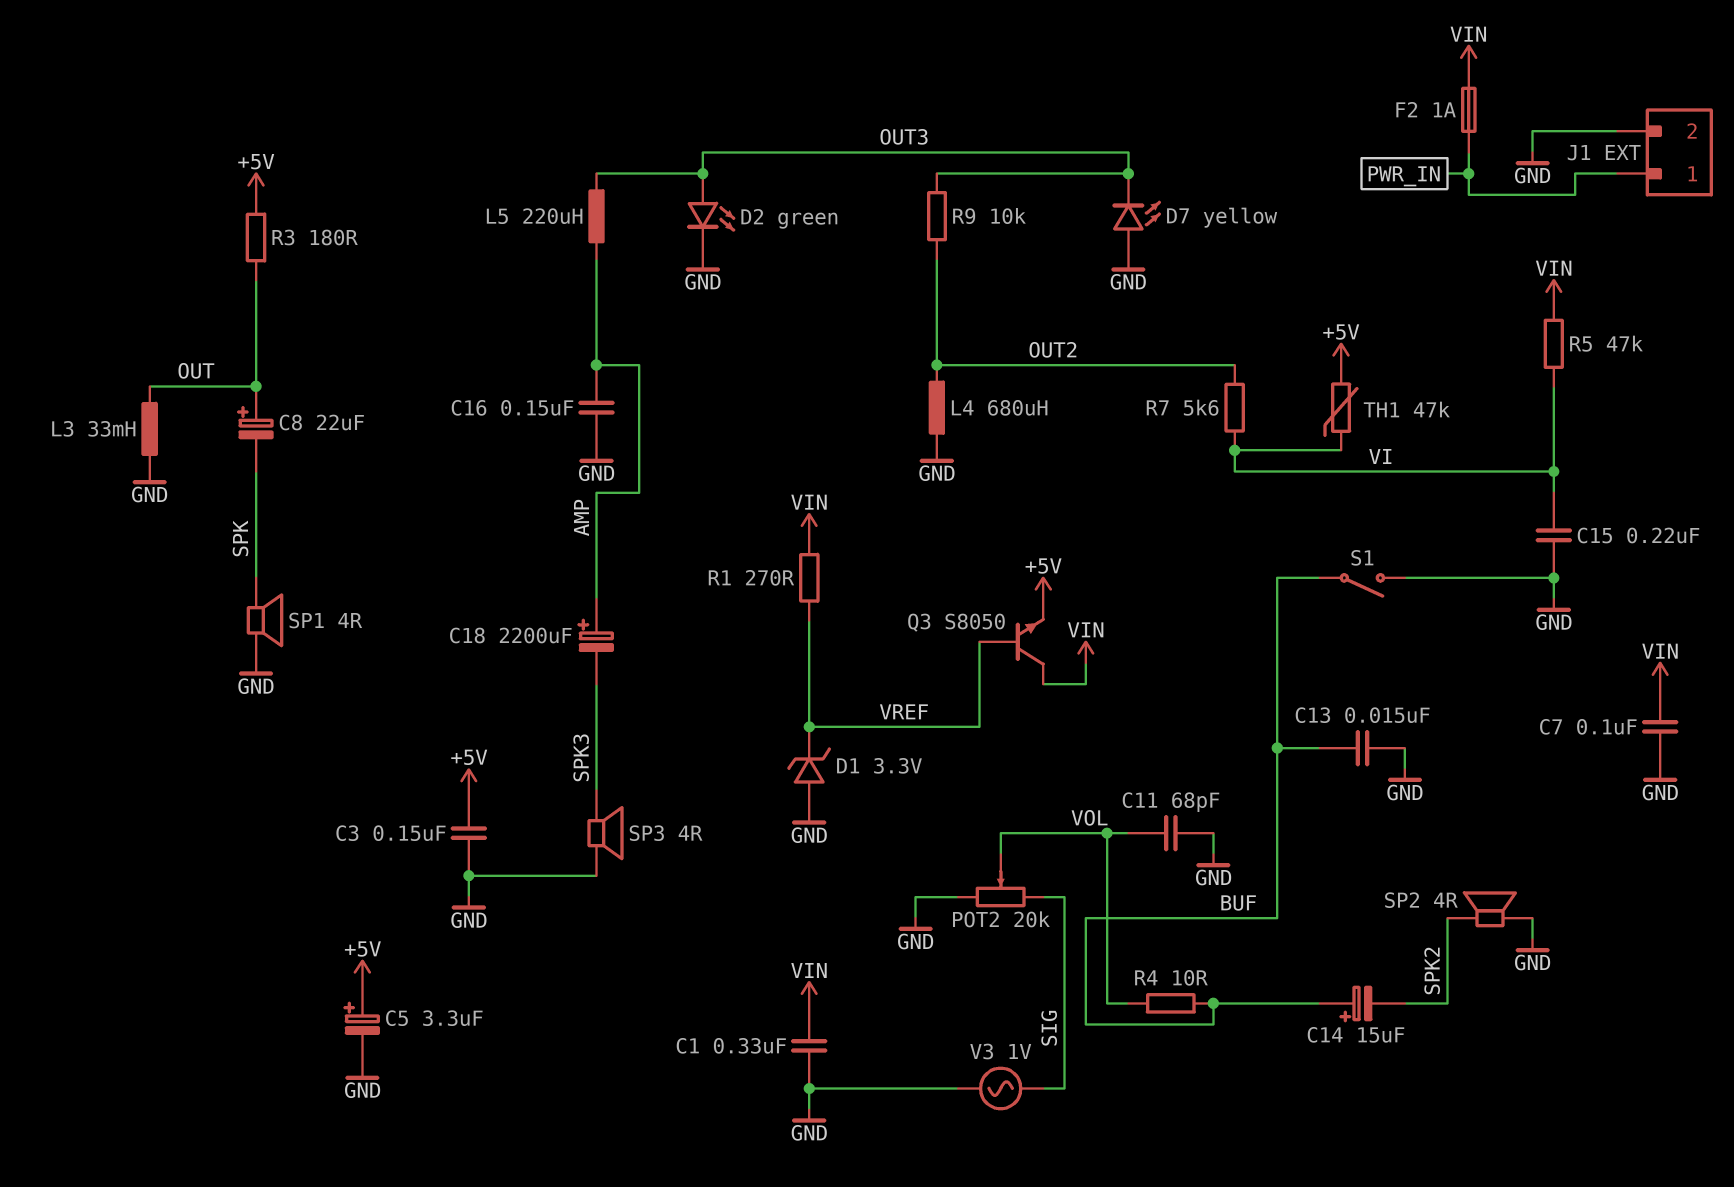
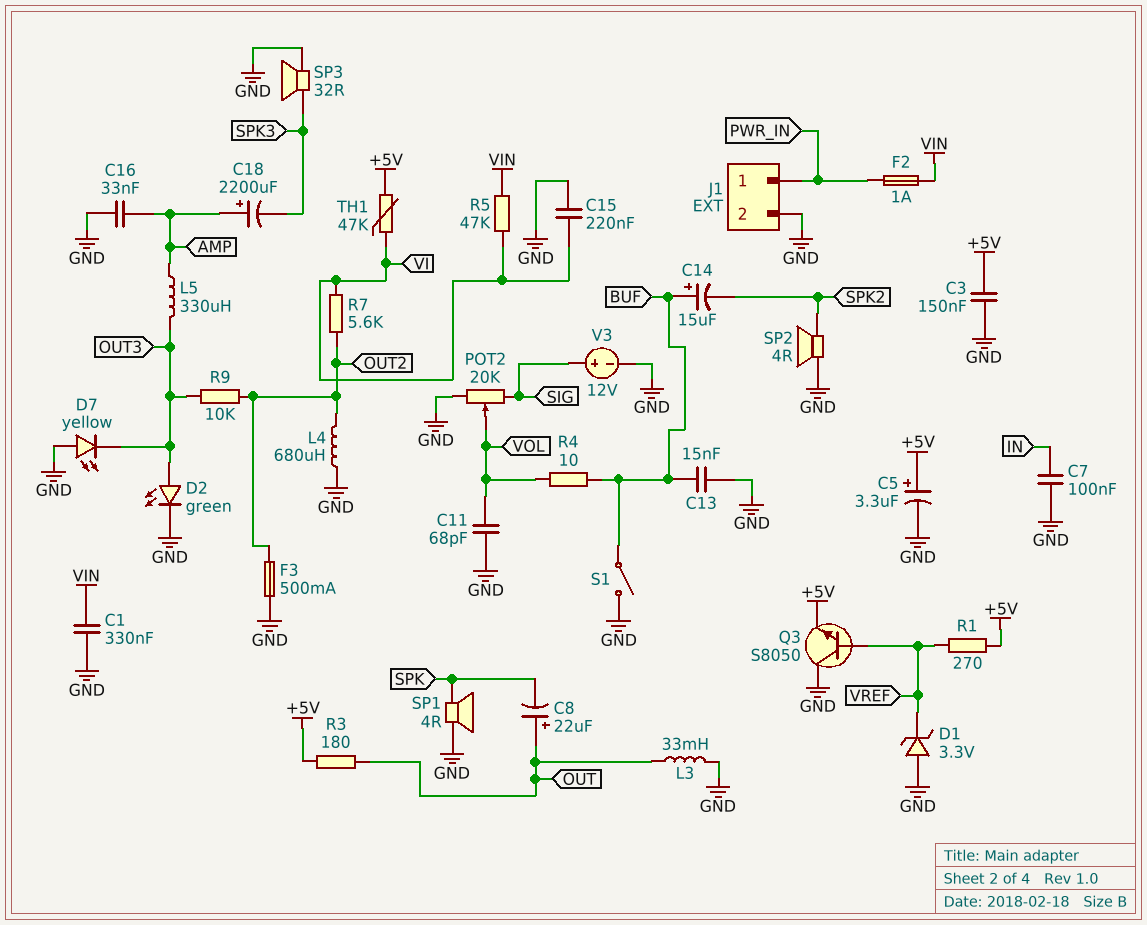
C7: 100nF (GND, VIN) -> 100nF (GND, IN)
C16: 150nF (AMP, GND) -> 33nF (AMP, GND)
F3: none -> 500mA (GND, OUT2)
L5: 220uH (AMP, OUT3) -> 330uH (AMP, OUT3)
Q3: NPN S8050 (B VREF, C VIN, E +5V) -> NPN S8050 (B VREF, C GND, E +5V)
R1: 270 (VIN, VREF) -> 270 (+5V, VREF)
SP3: speaker 4R (GND, SPK3) -> speaker 32R (GND, SPK3)
V3: AC 1V (GND, SIG) -> 12V (plus SIG, minus GND)

